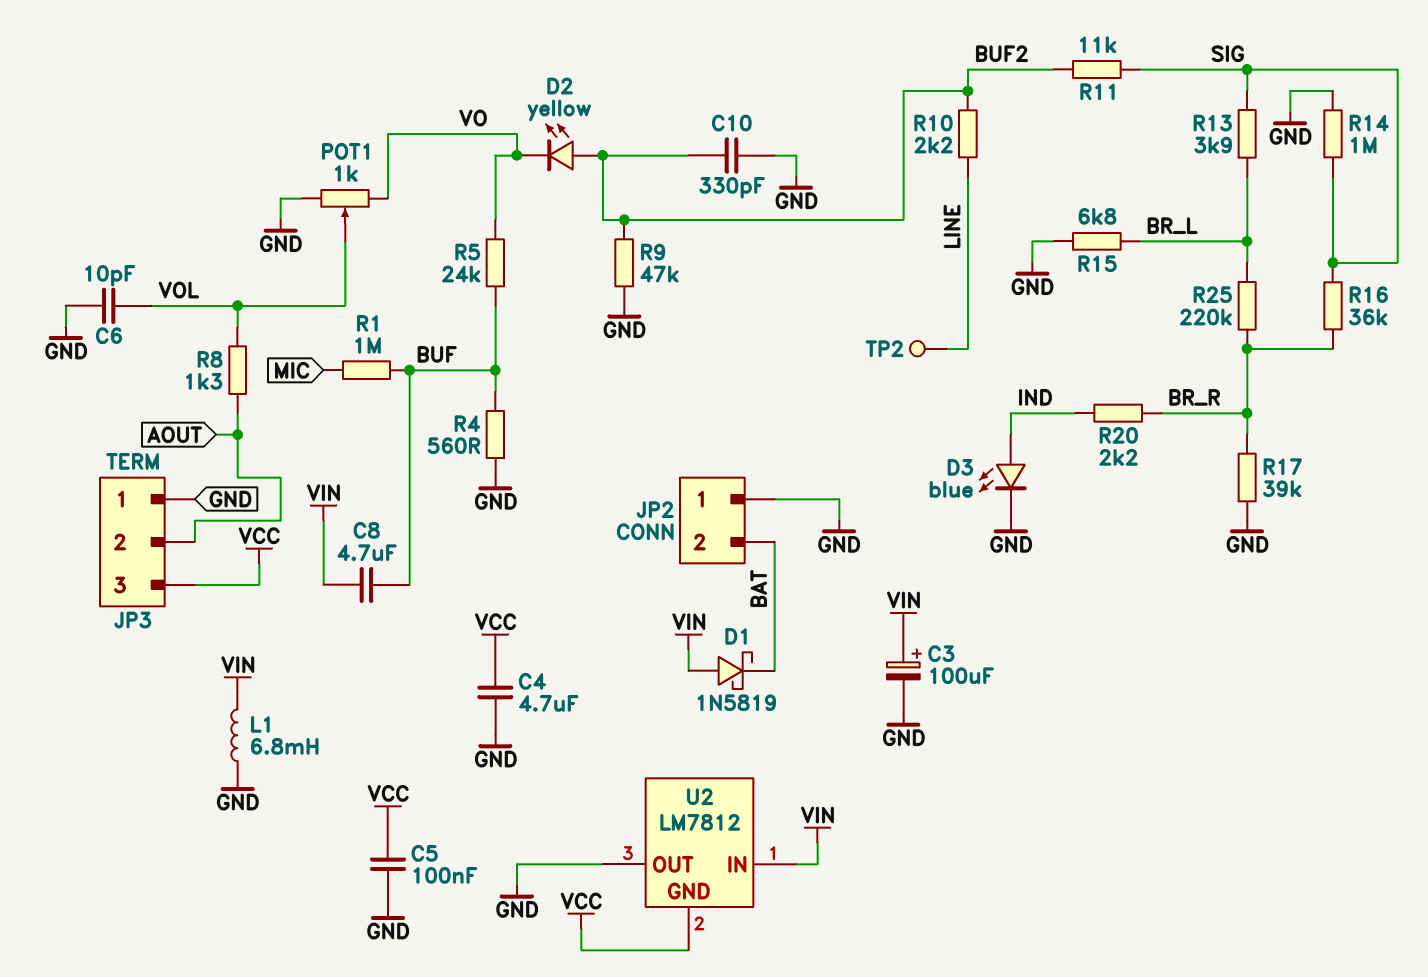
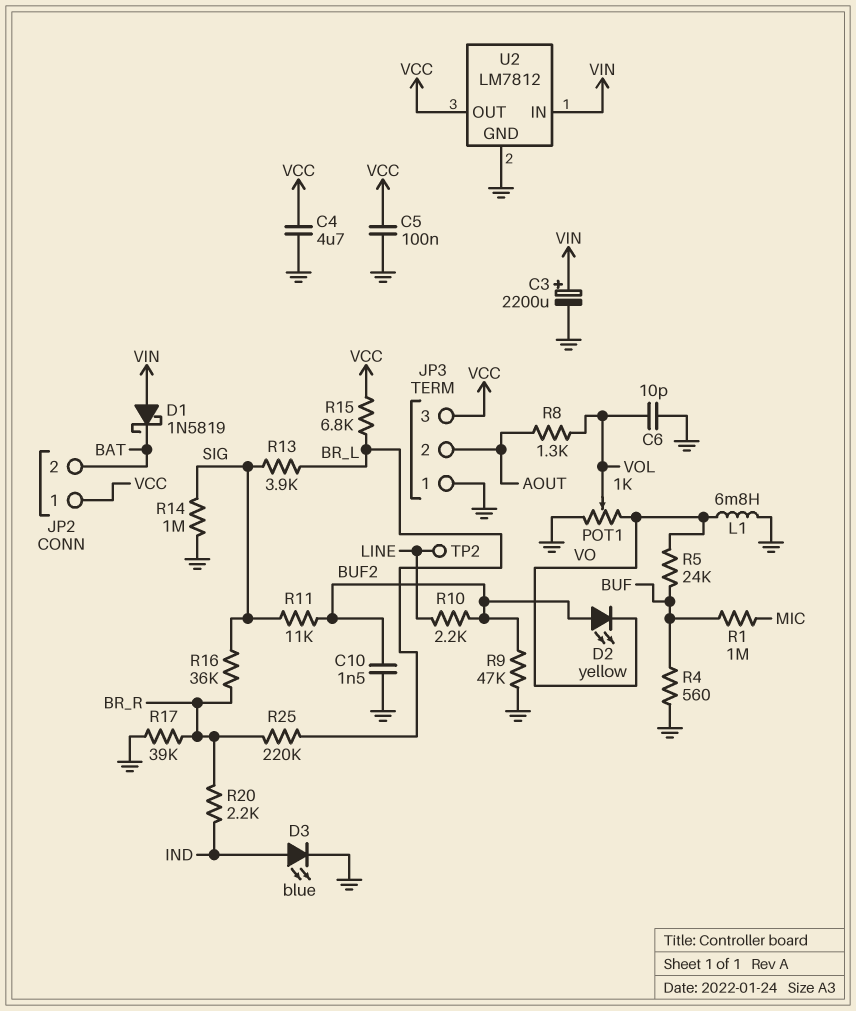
C3: 100uF (plus VIN, minus GND) -> 2200uF (plus VIN, minus GND)
C8: 4.7uF (BUF, VIN) -> none
C10: 330pF (BUF2, GND) -> 1.5nF (BUF2, GND)
JP2 pin 1: GND -> VCC
L1: 6.8mH (GND, VIN) -> 6.8mH (GND, VO)
R15: 6.8k (BR_L, GND) -> 6.8k (BR_L, VCC)
U2 pin GND: VCC -> GND
U2 pin OUT: GND -> VCC

